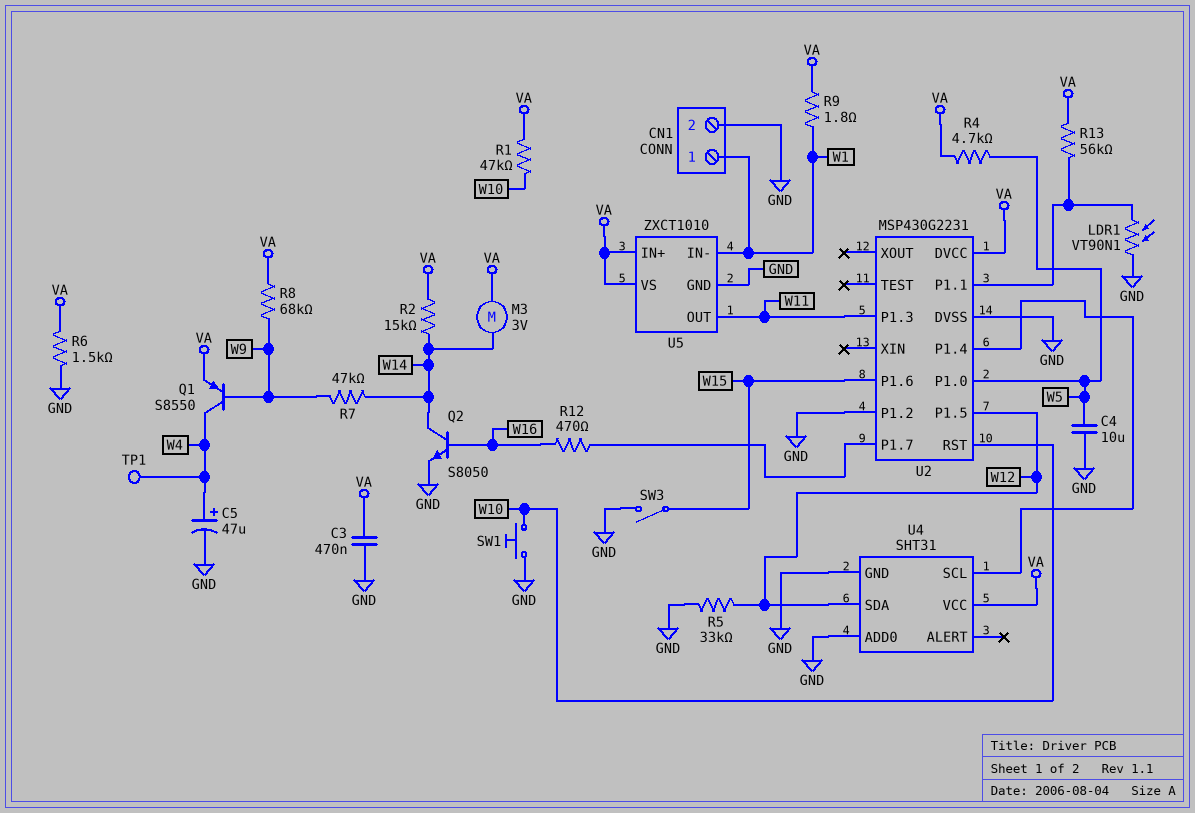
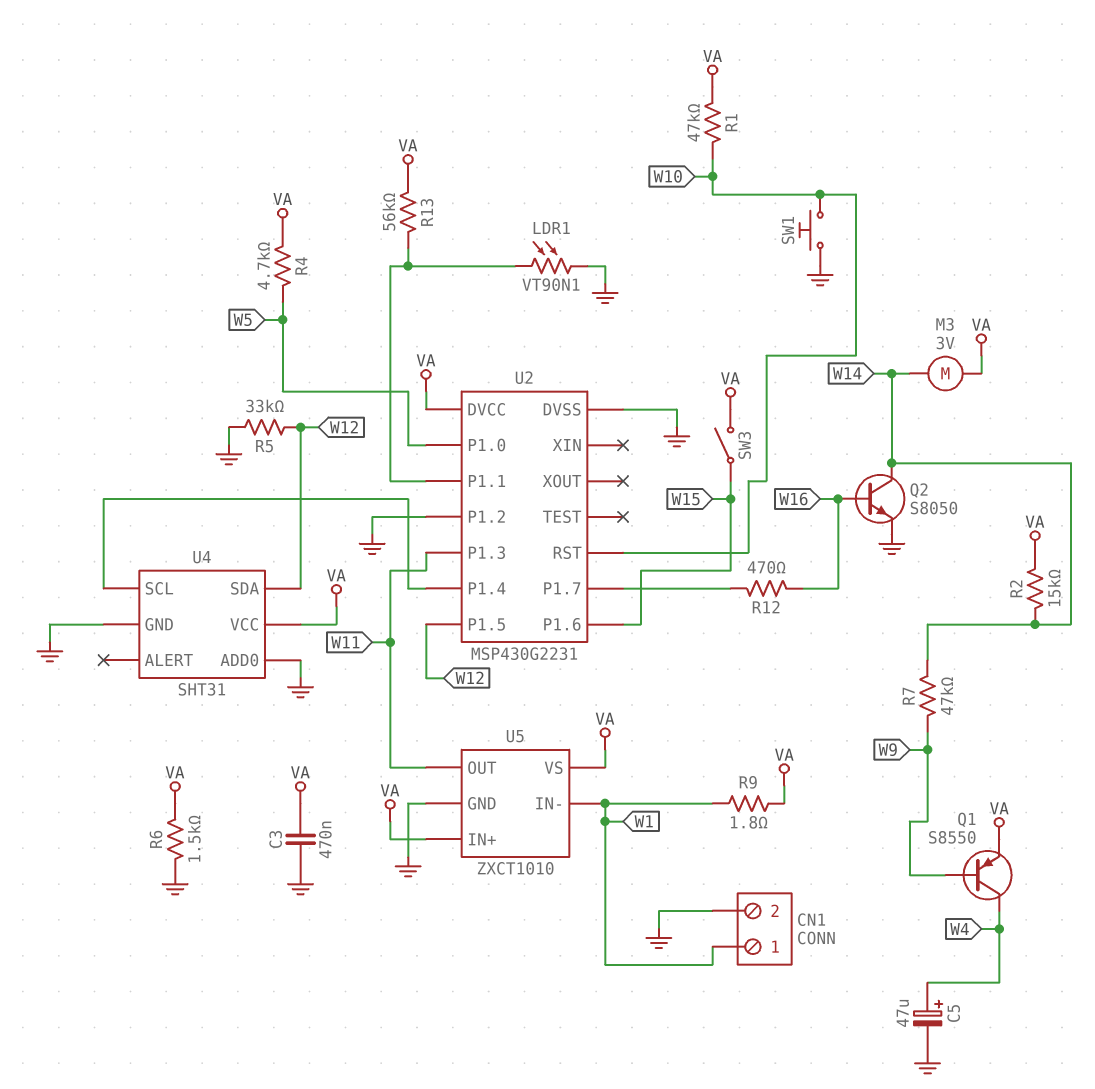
C4: 10uF (GND, W5) -> none
R8: 68k (VA, W9) -> none
SW3: switch (GND, W15) -> switch (VA, W15)
TP1: test point (W4) -> none

